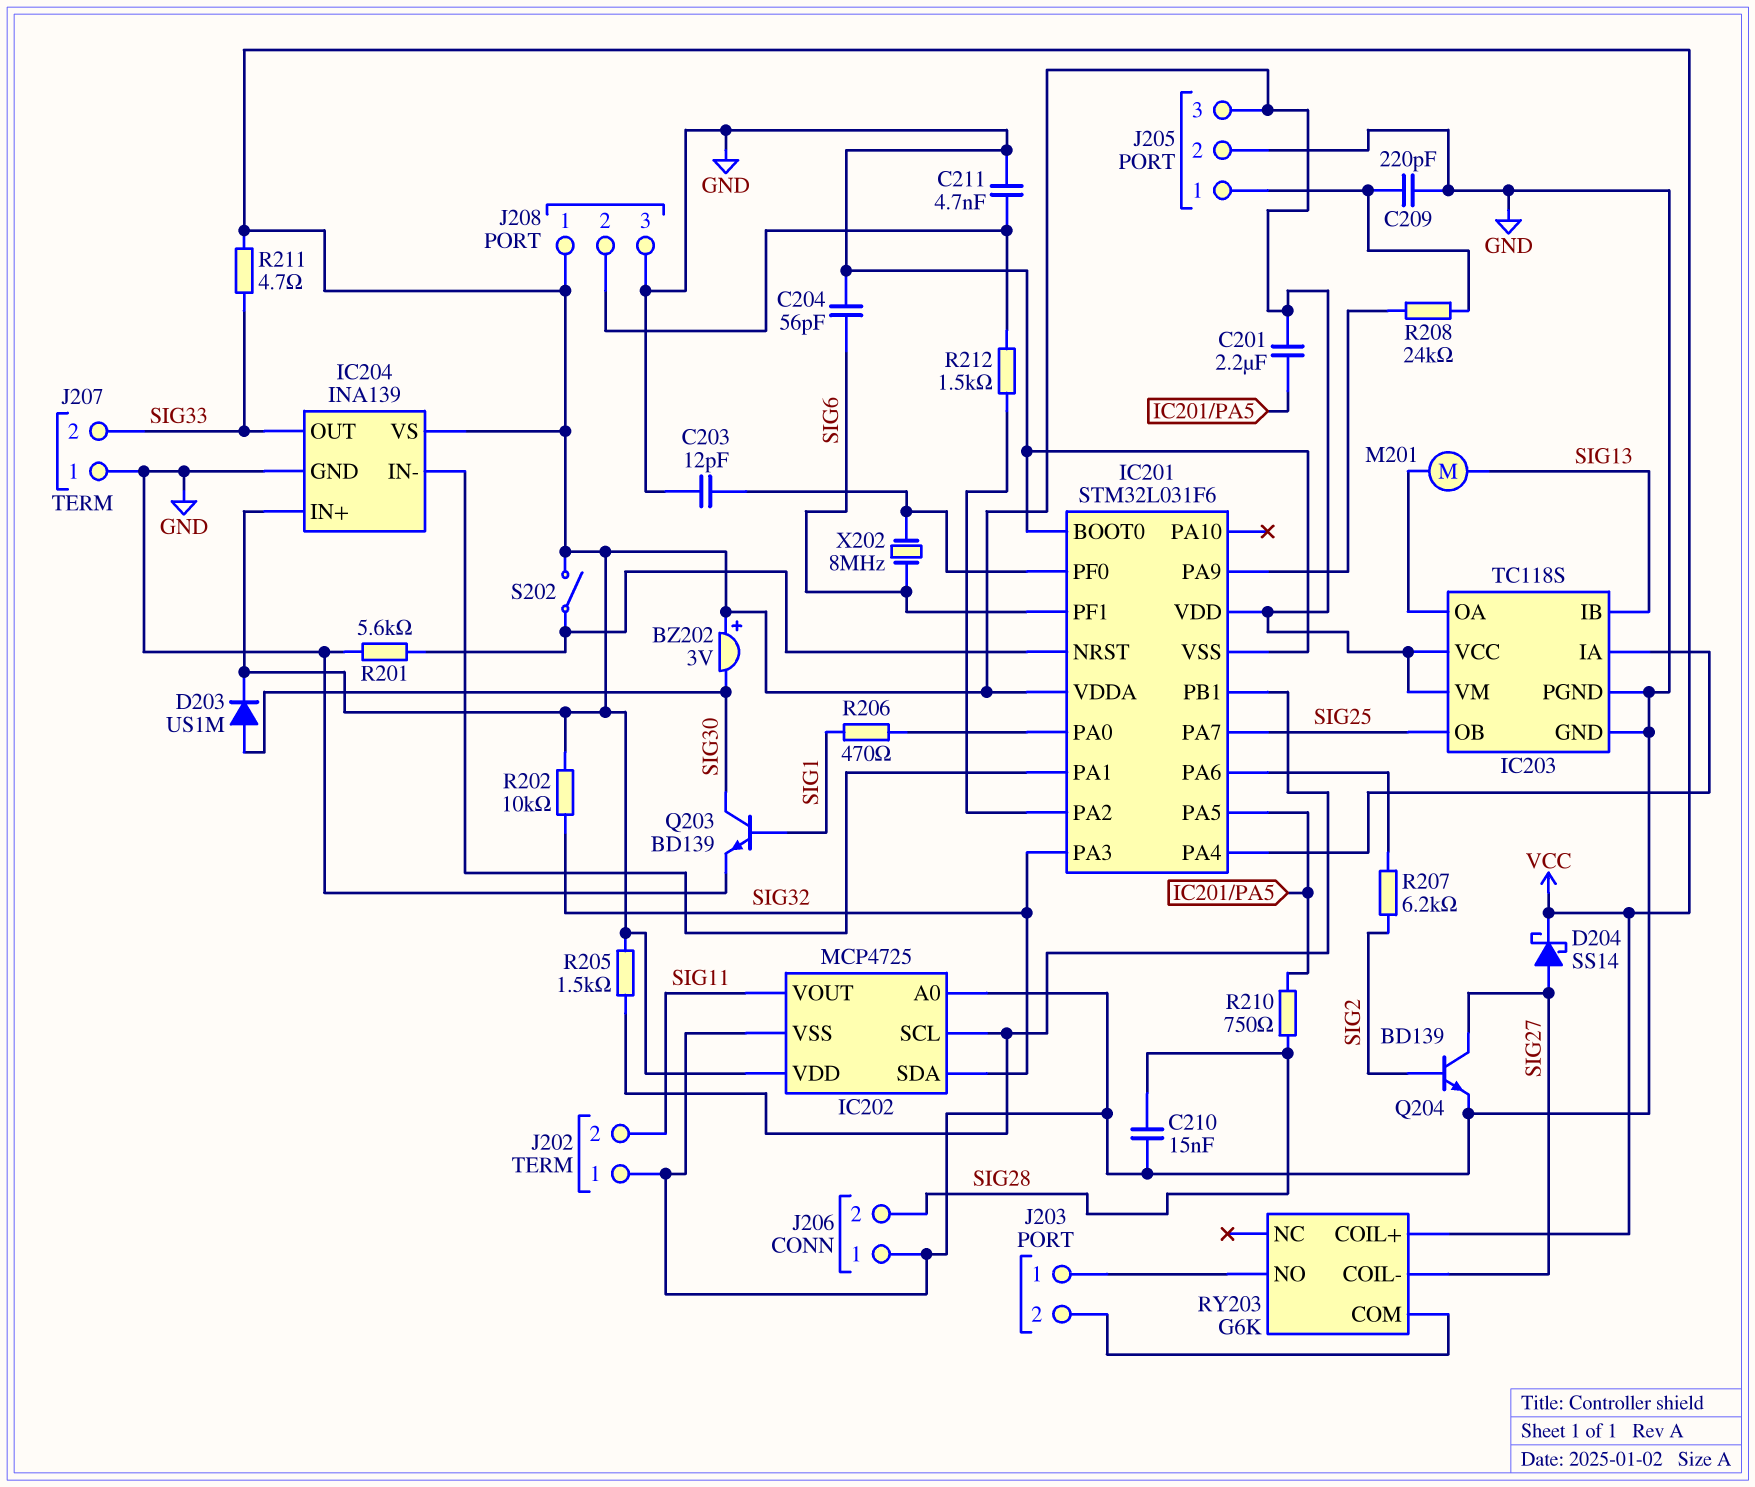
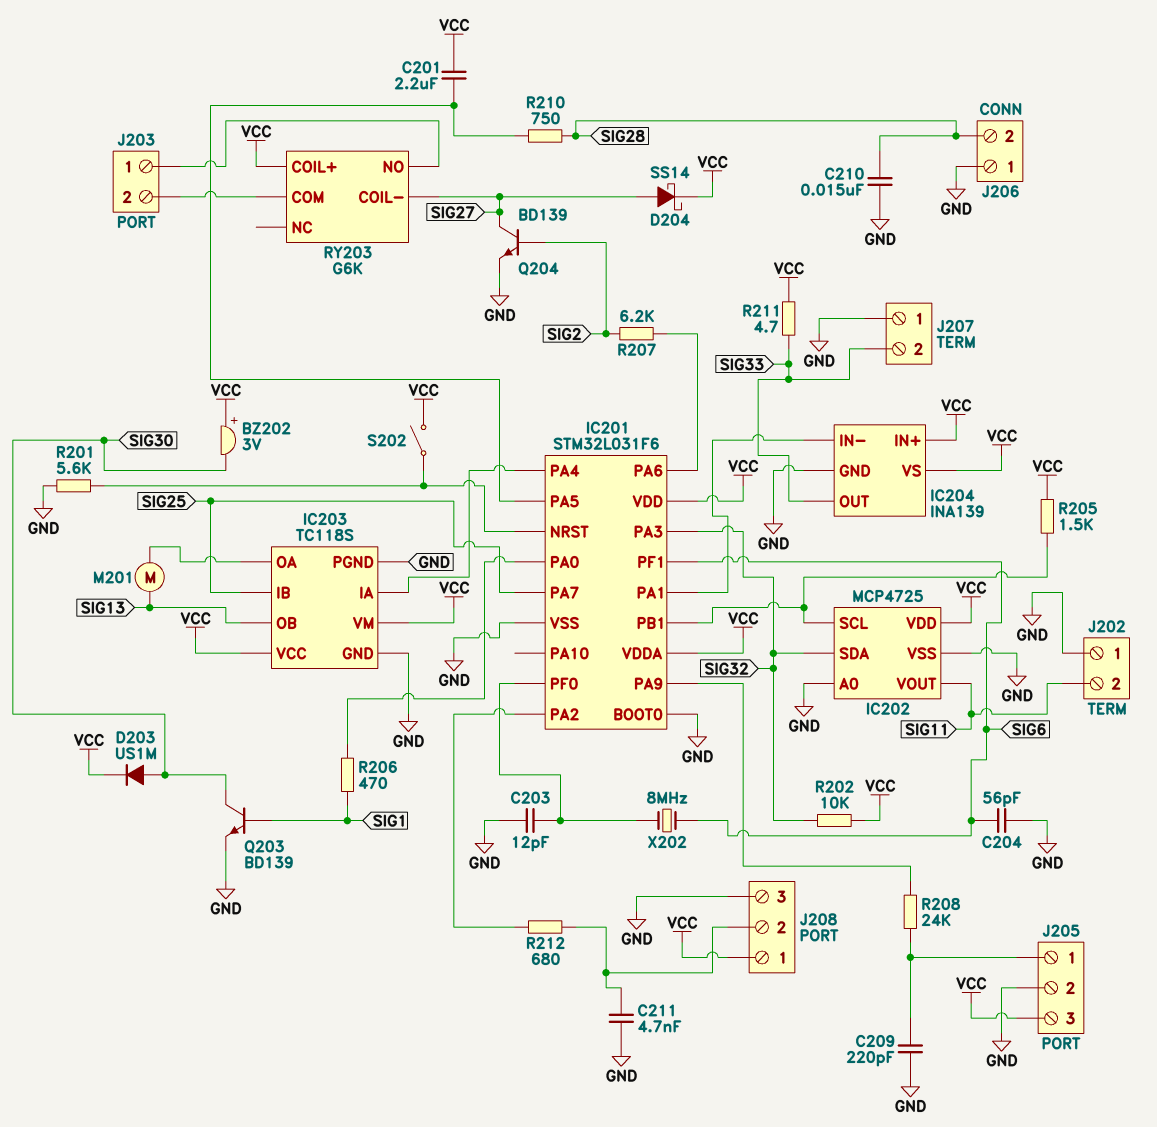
IC203 pin IB: SIG13 -> SIG25
IC203 pin OB: SIG25 -> SIG13
R212: 1.5k (IC201/PA2, J208/2) -> 680 (IC201/PA2, J208/2)

